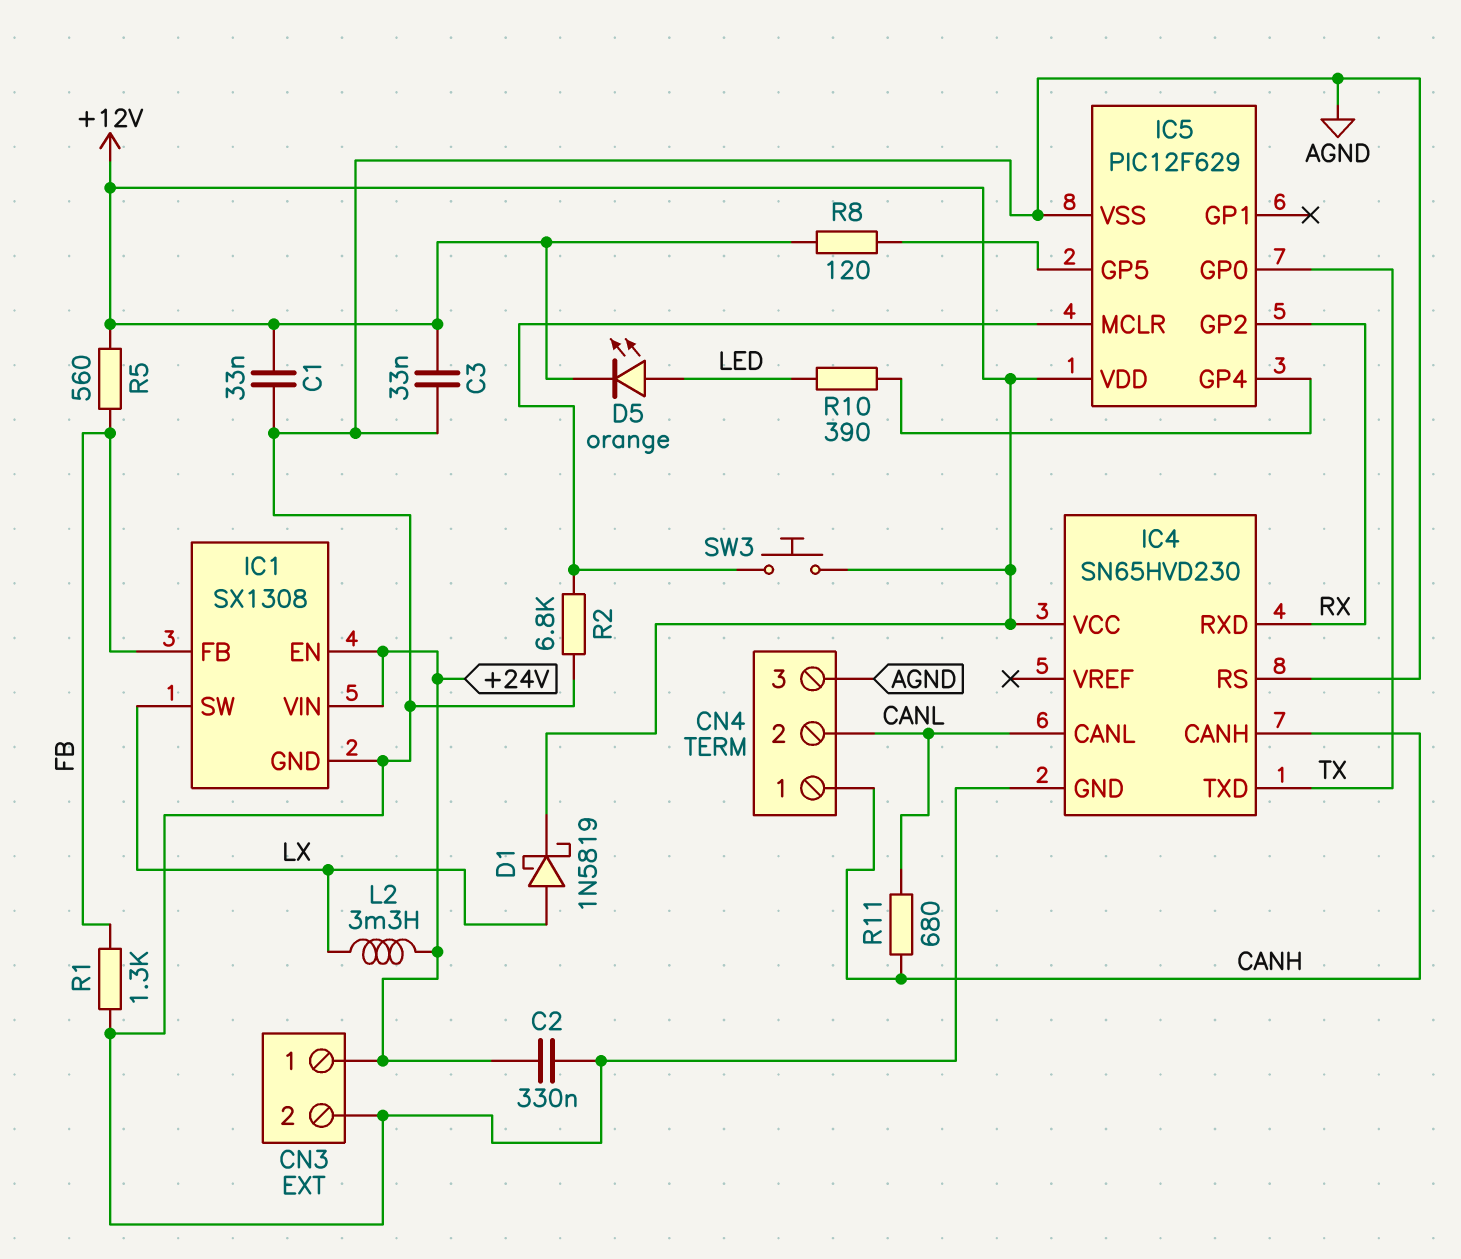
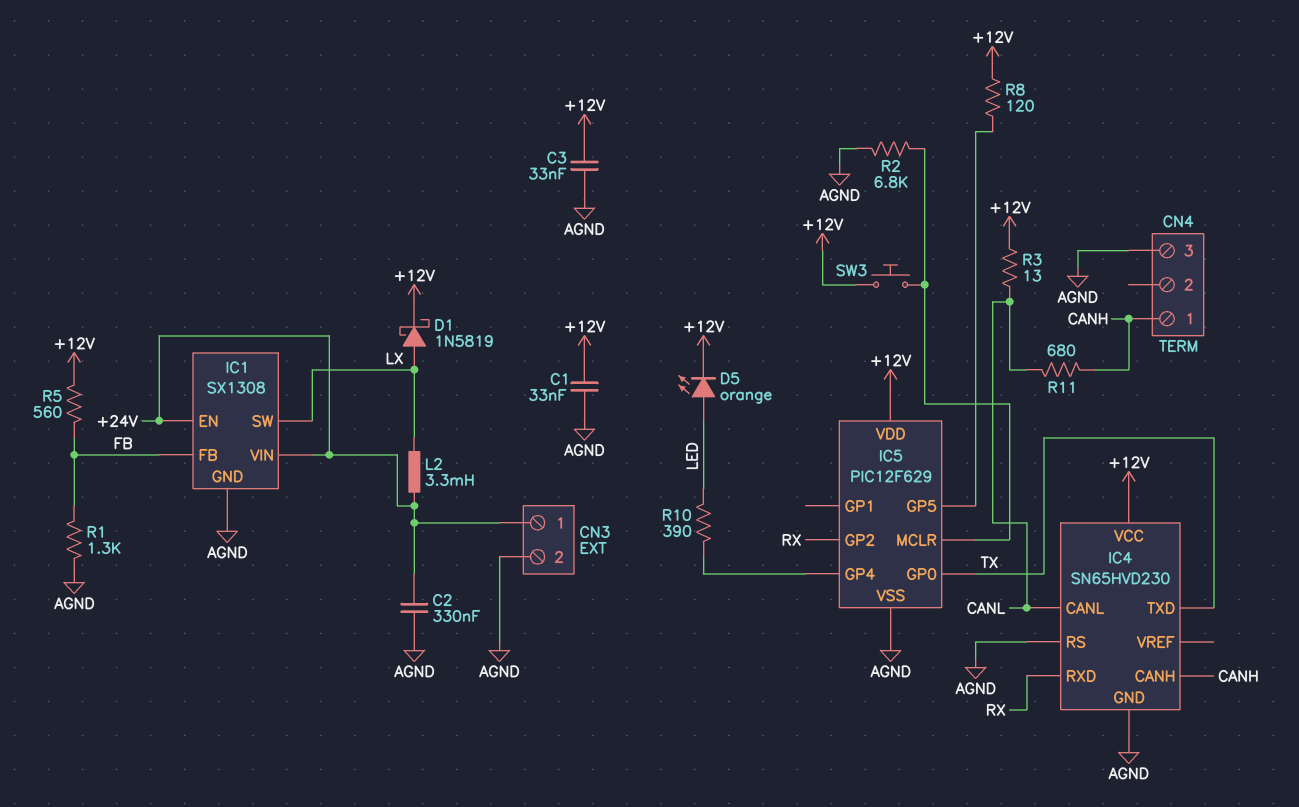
CN4 pin 2: CANL -> none
R3: none -> 13 (+12V, CANL)

